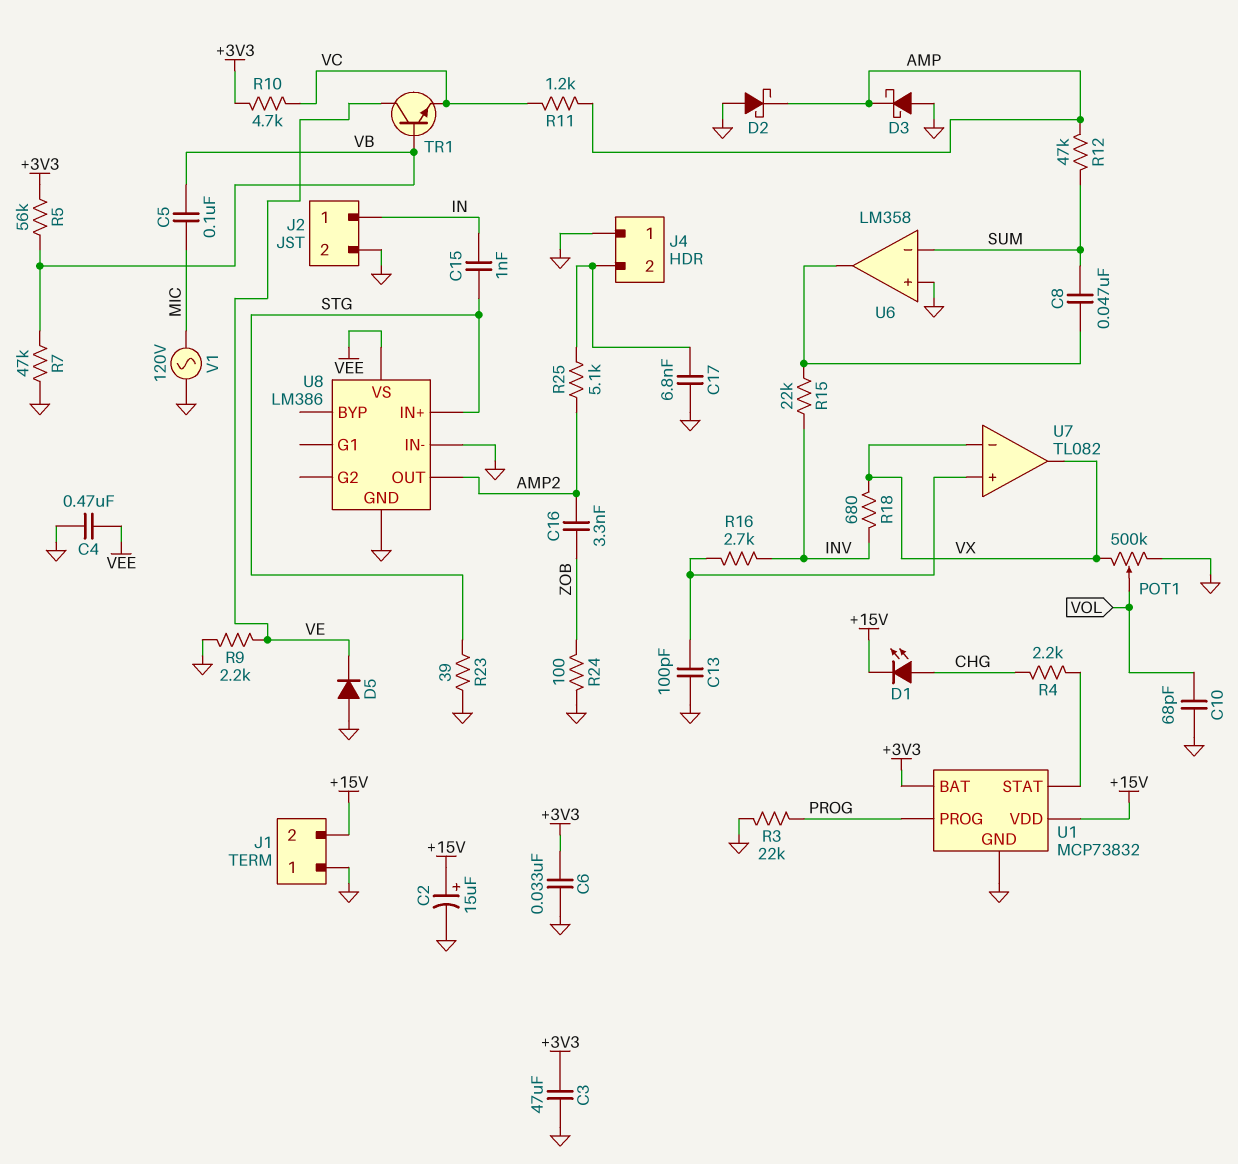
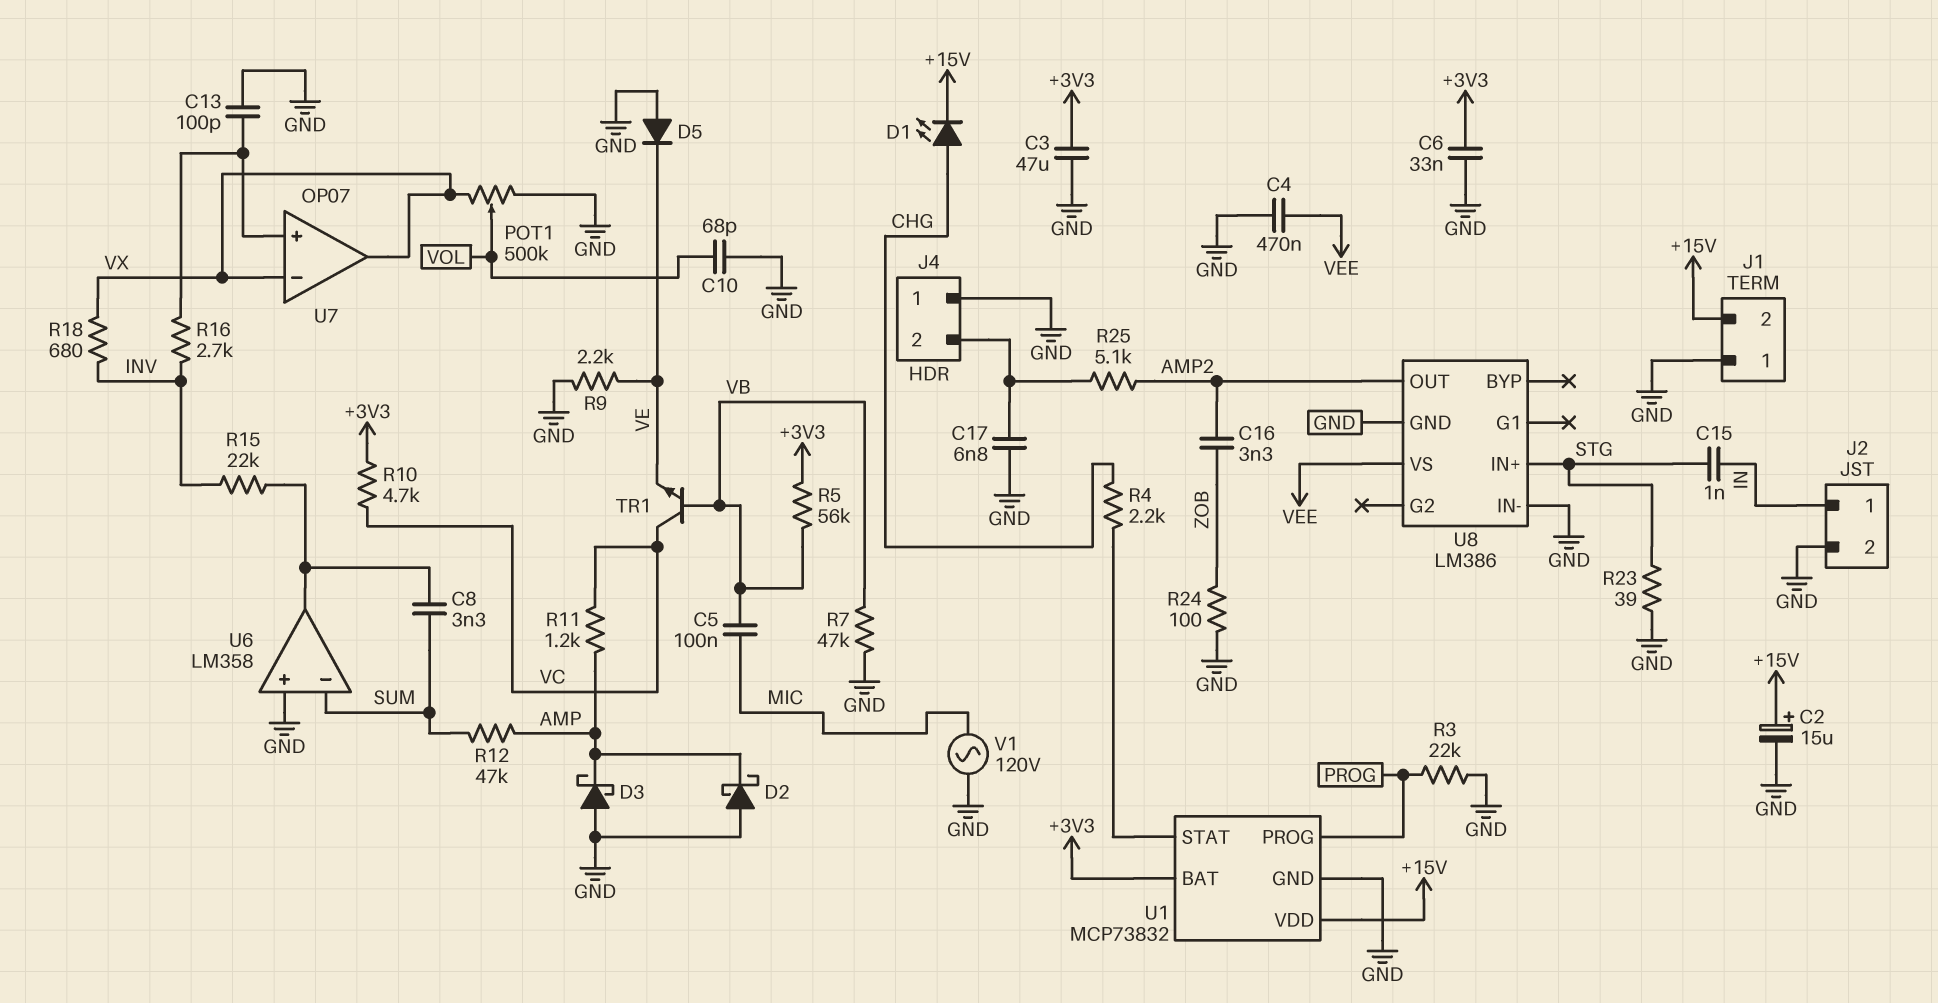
C8: 47nF (SUM, U6/out) -> 3.3nF (SUM, U6/out)
TR1: NPN (B VB, C VE, E VC) -> NPN (B VB, C VC, E VE)
U7: TL082 -> OP07

